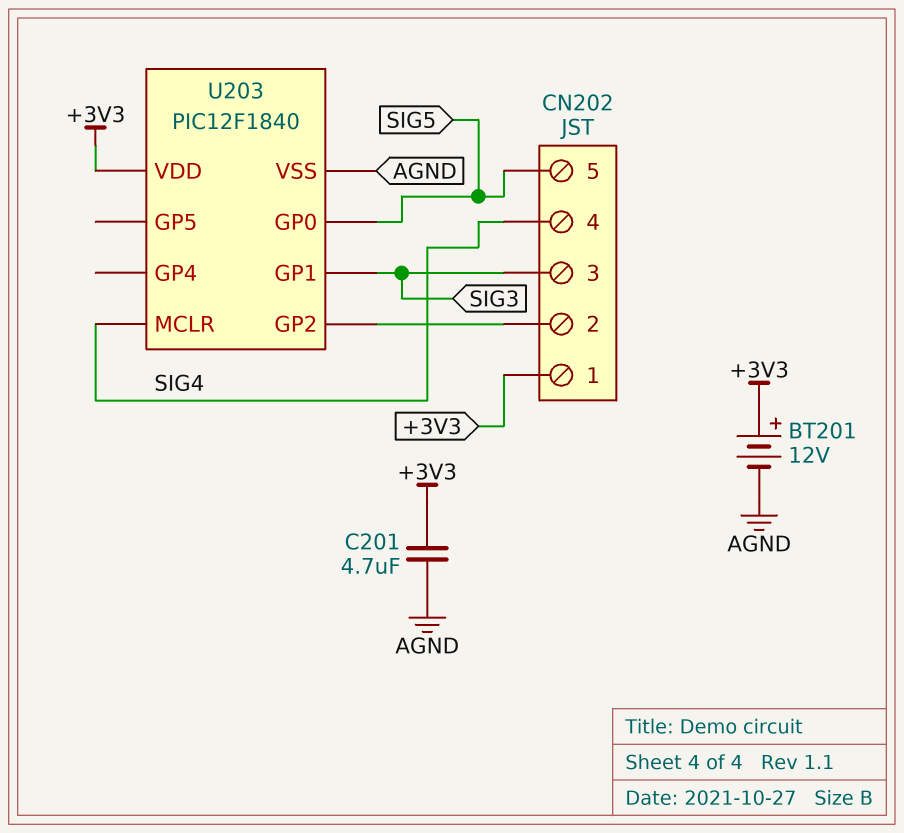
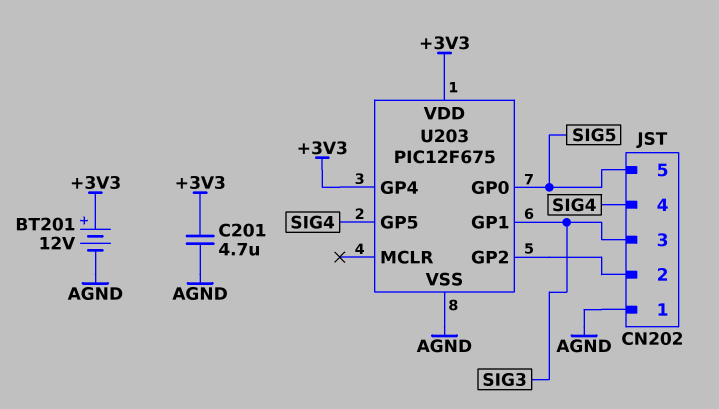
CN202 pin 1: +3V3 -> AGND
U203: PIC12F1840 -> PIC12F675
U203 pin GP4: none -> +3V3
U203 pin GP5: none -> SIG4
U203 pin MCLR: SIG4 -> none

